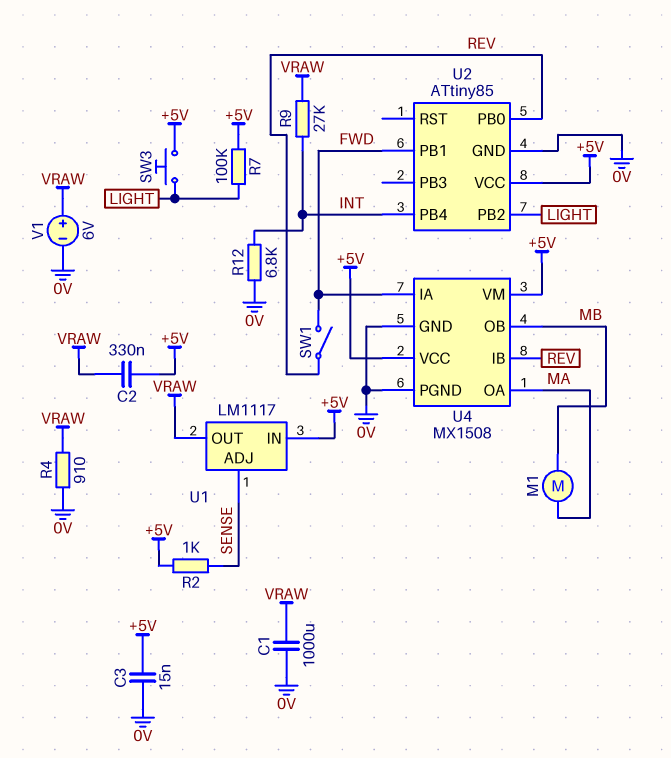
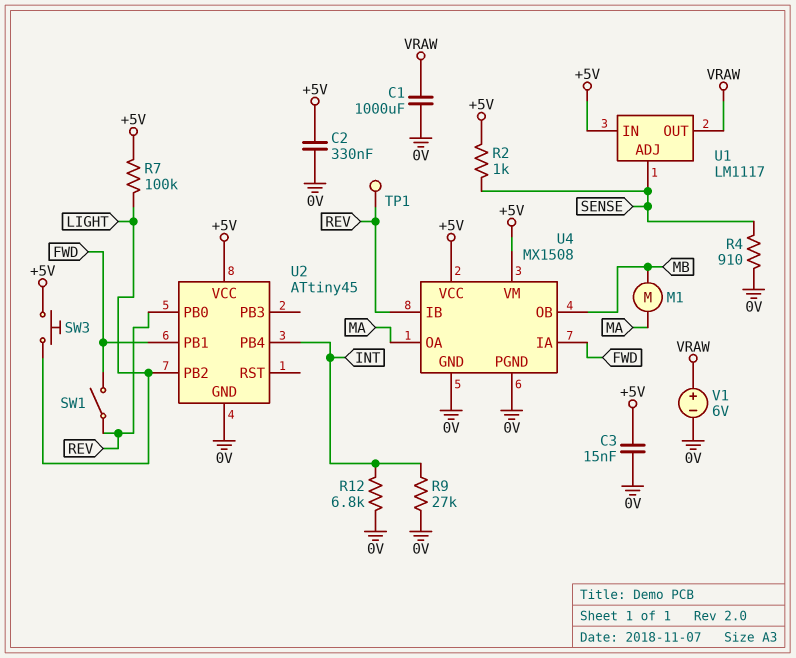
C2: 330nF (+5V, VRAW) -> 330nF (+5V, 0V)
R4: 910 (0V, VRAW) -> 910 (0V, SENSE)
R9: 27k (INT, VRAW) -> 27k (0V, INT)
TP1: none -> test point (REV)
U2: ATtiny85 -> ATtiny45

